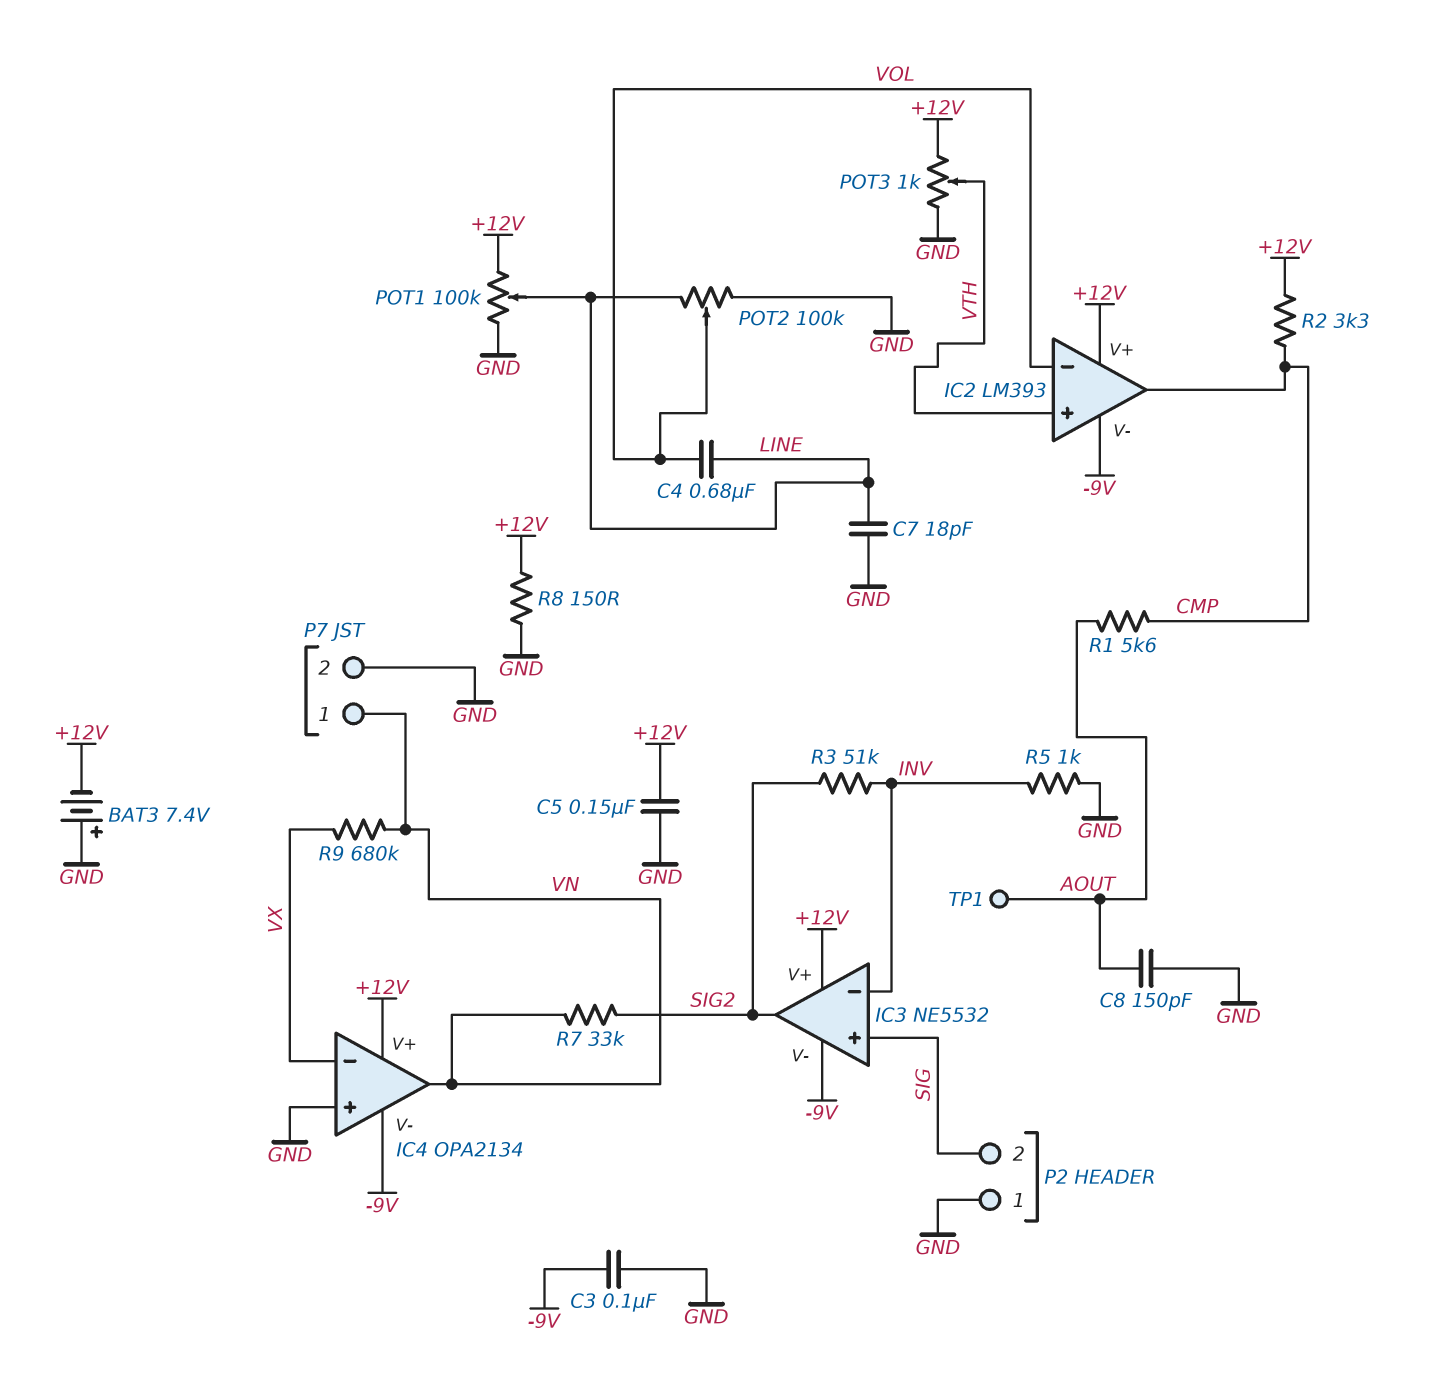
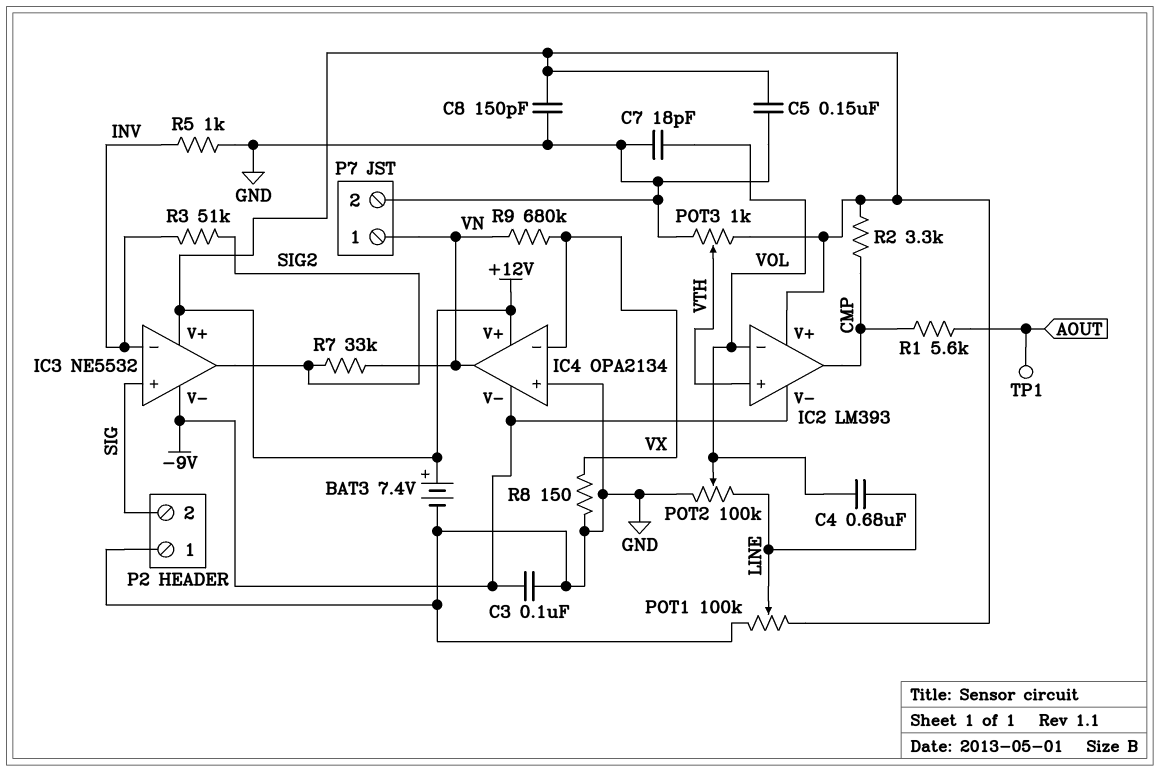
BAT3: 7.4V (plus GND, minus +12V) -> 7.4V (plus +12V, minus GND)
C7: 18pF (GND, LINE) -> 18pF (GND, VOL)
C8: 150pF (AOUT, GND) -> 150pF (+12V, GND)
R8: 150 (+12V, GND) -> 150 (GND, VX)

